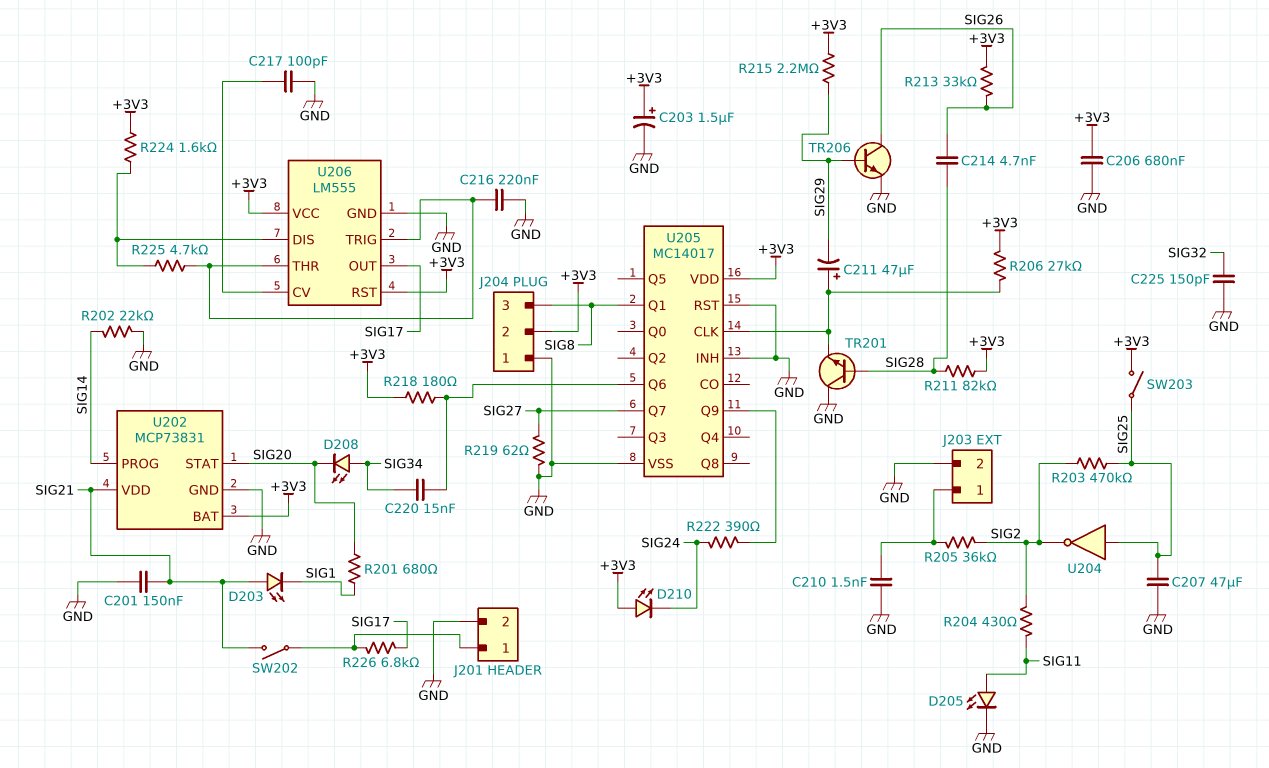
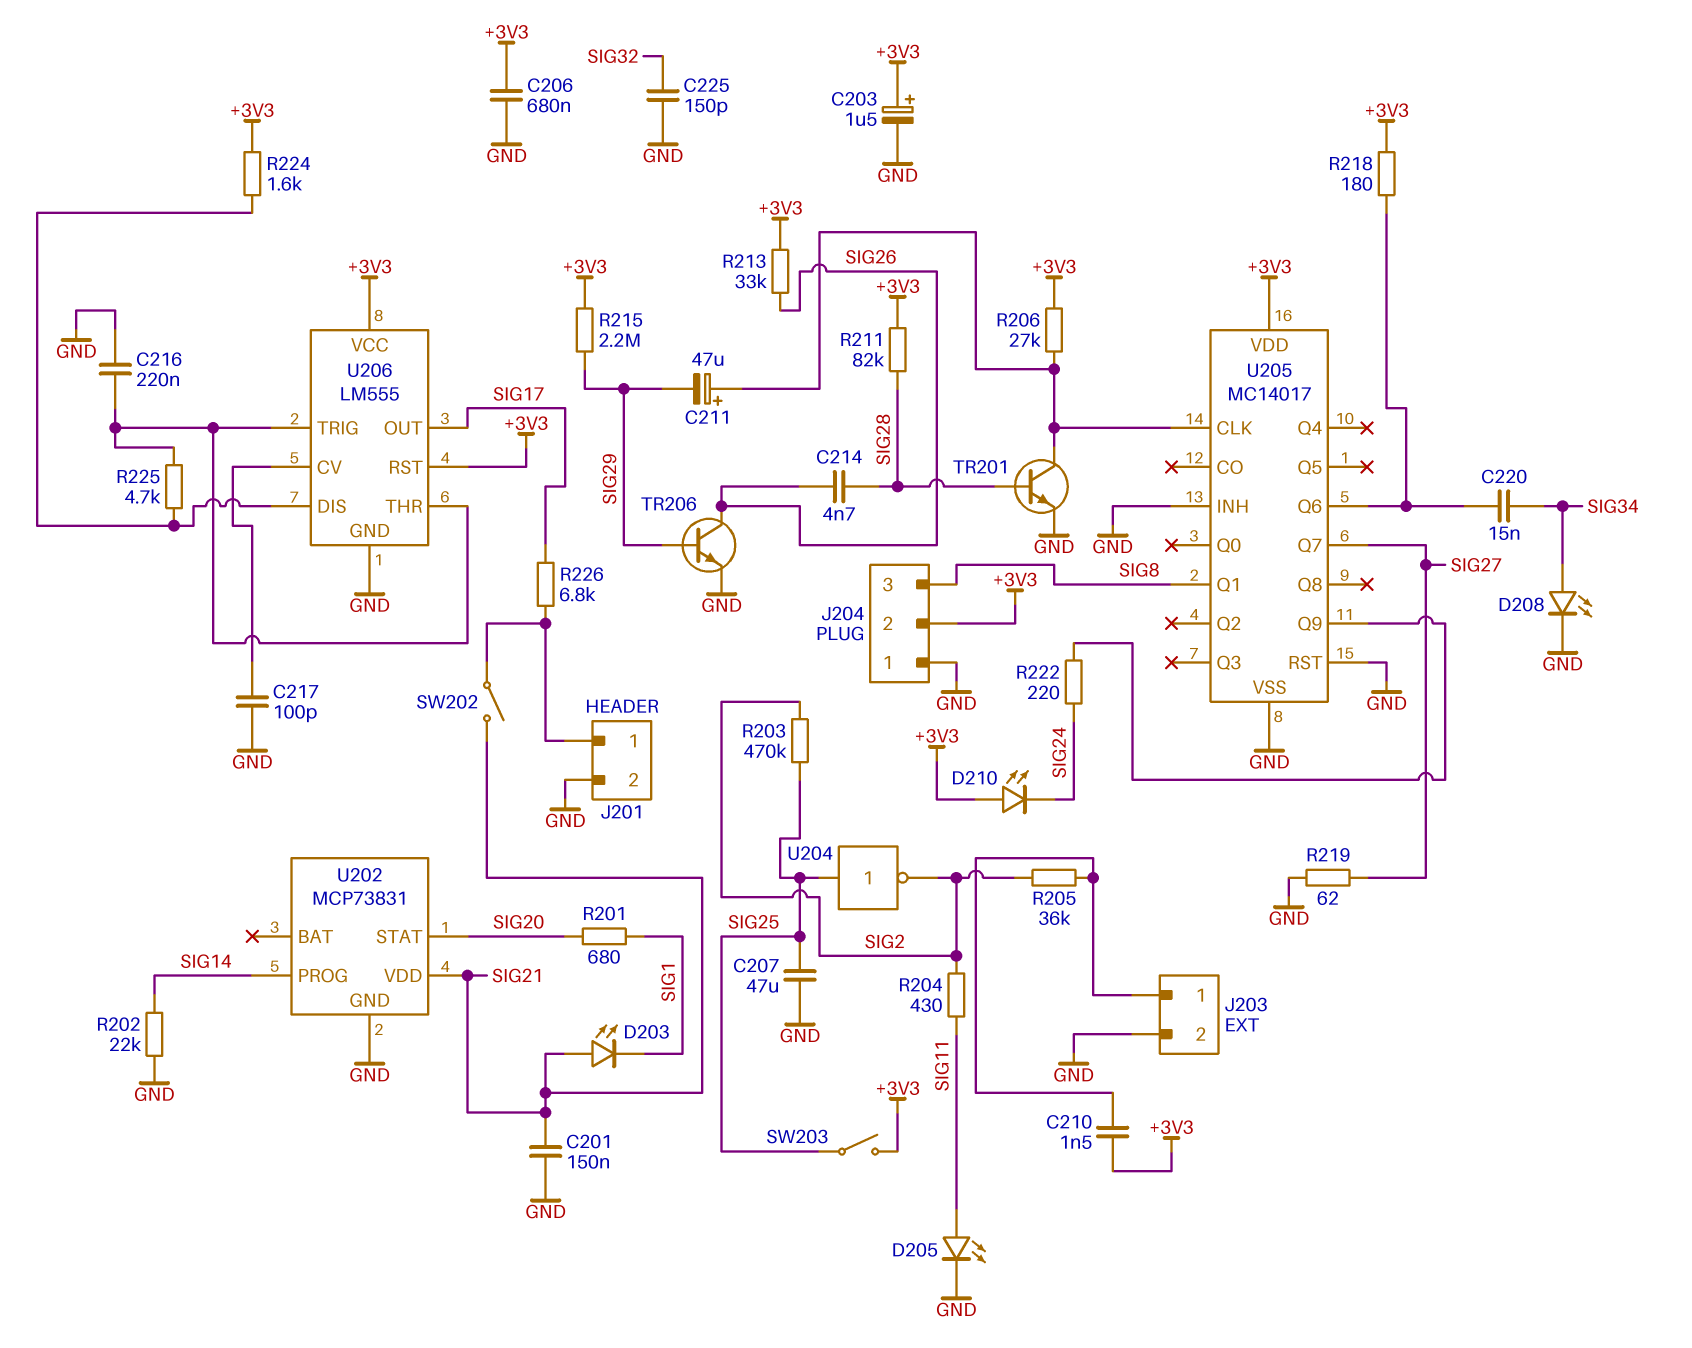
C210: 1.5nF (GND, J203/1) -> 1.5nF (+3V3, J203/1)
D208: LED (A SIG34, K SIG20) -> LED (A SIG34, K GND)
R222: 390 (SIG24, U205/Q9) -> 220 (SIG24, U205/Q9)
TR201: NPN (B SIG28, C GND, E U205/CLK) -> NPN (B SIG28, C U205/CLK, E GND)
U202 pin BAT: +3V3 -> none

